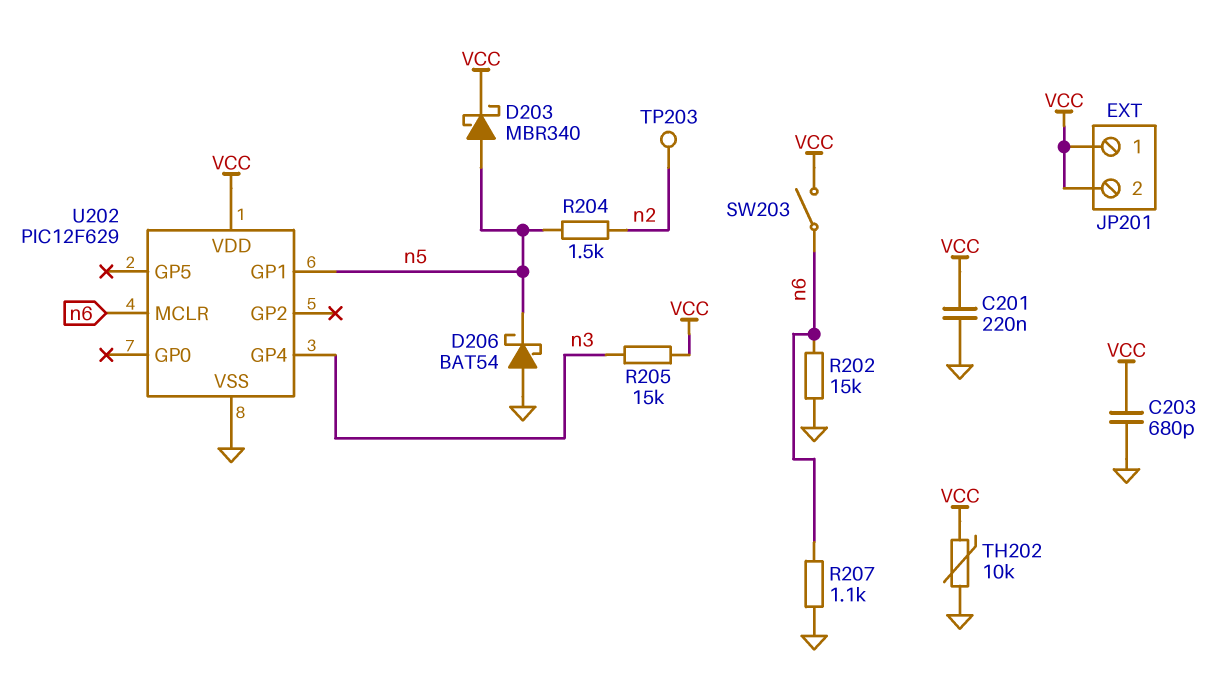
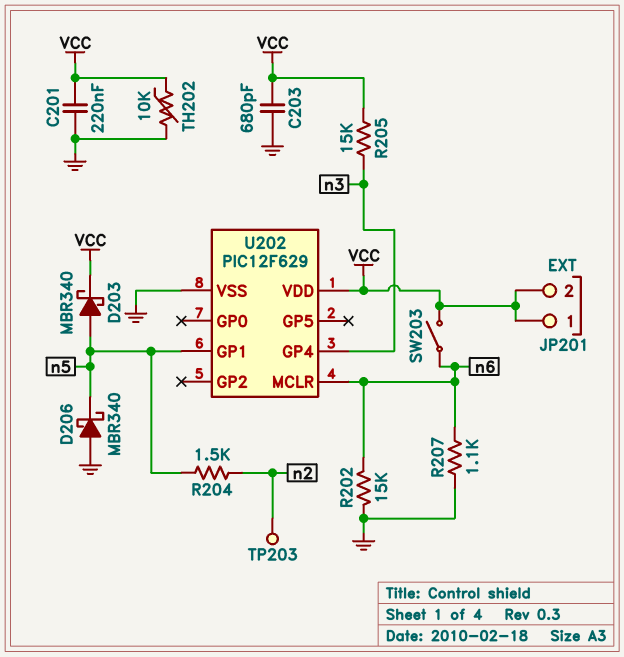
D206: schottky BAT54 (A GND, K n5) -> schottky MBR340 (A GND, K n5)

